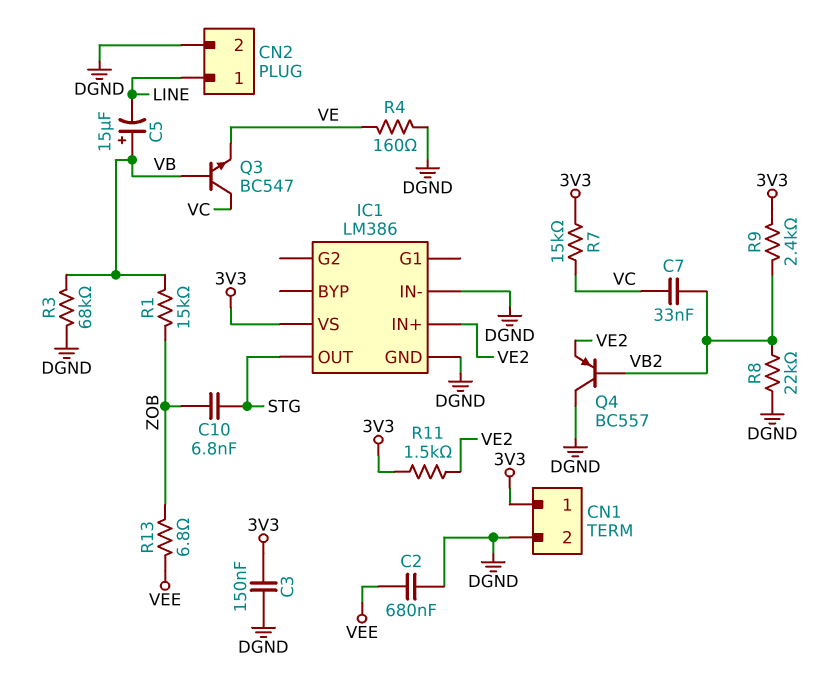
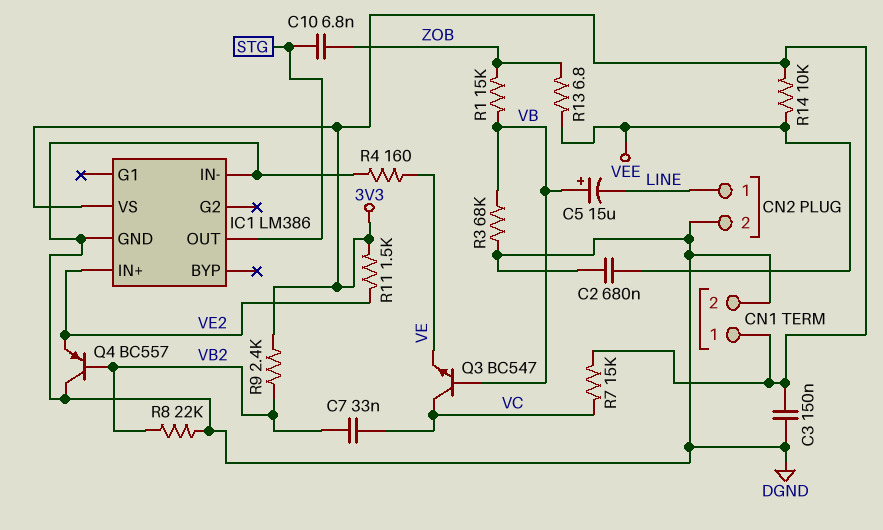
R14: none -> 10k (3V3, VEE)

